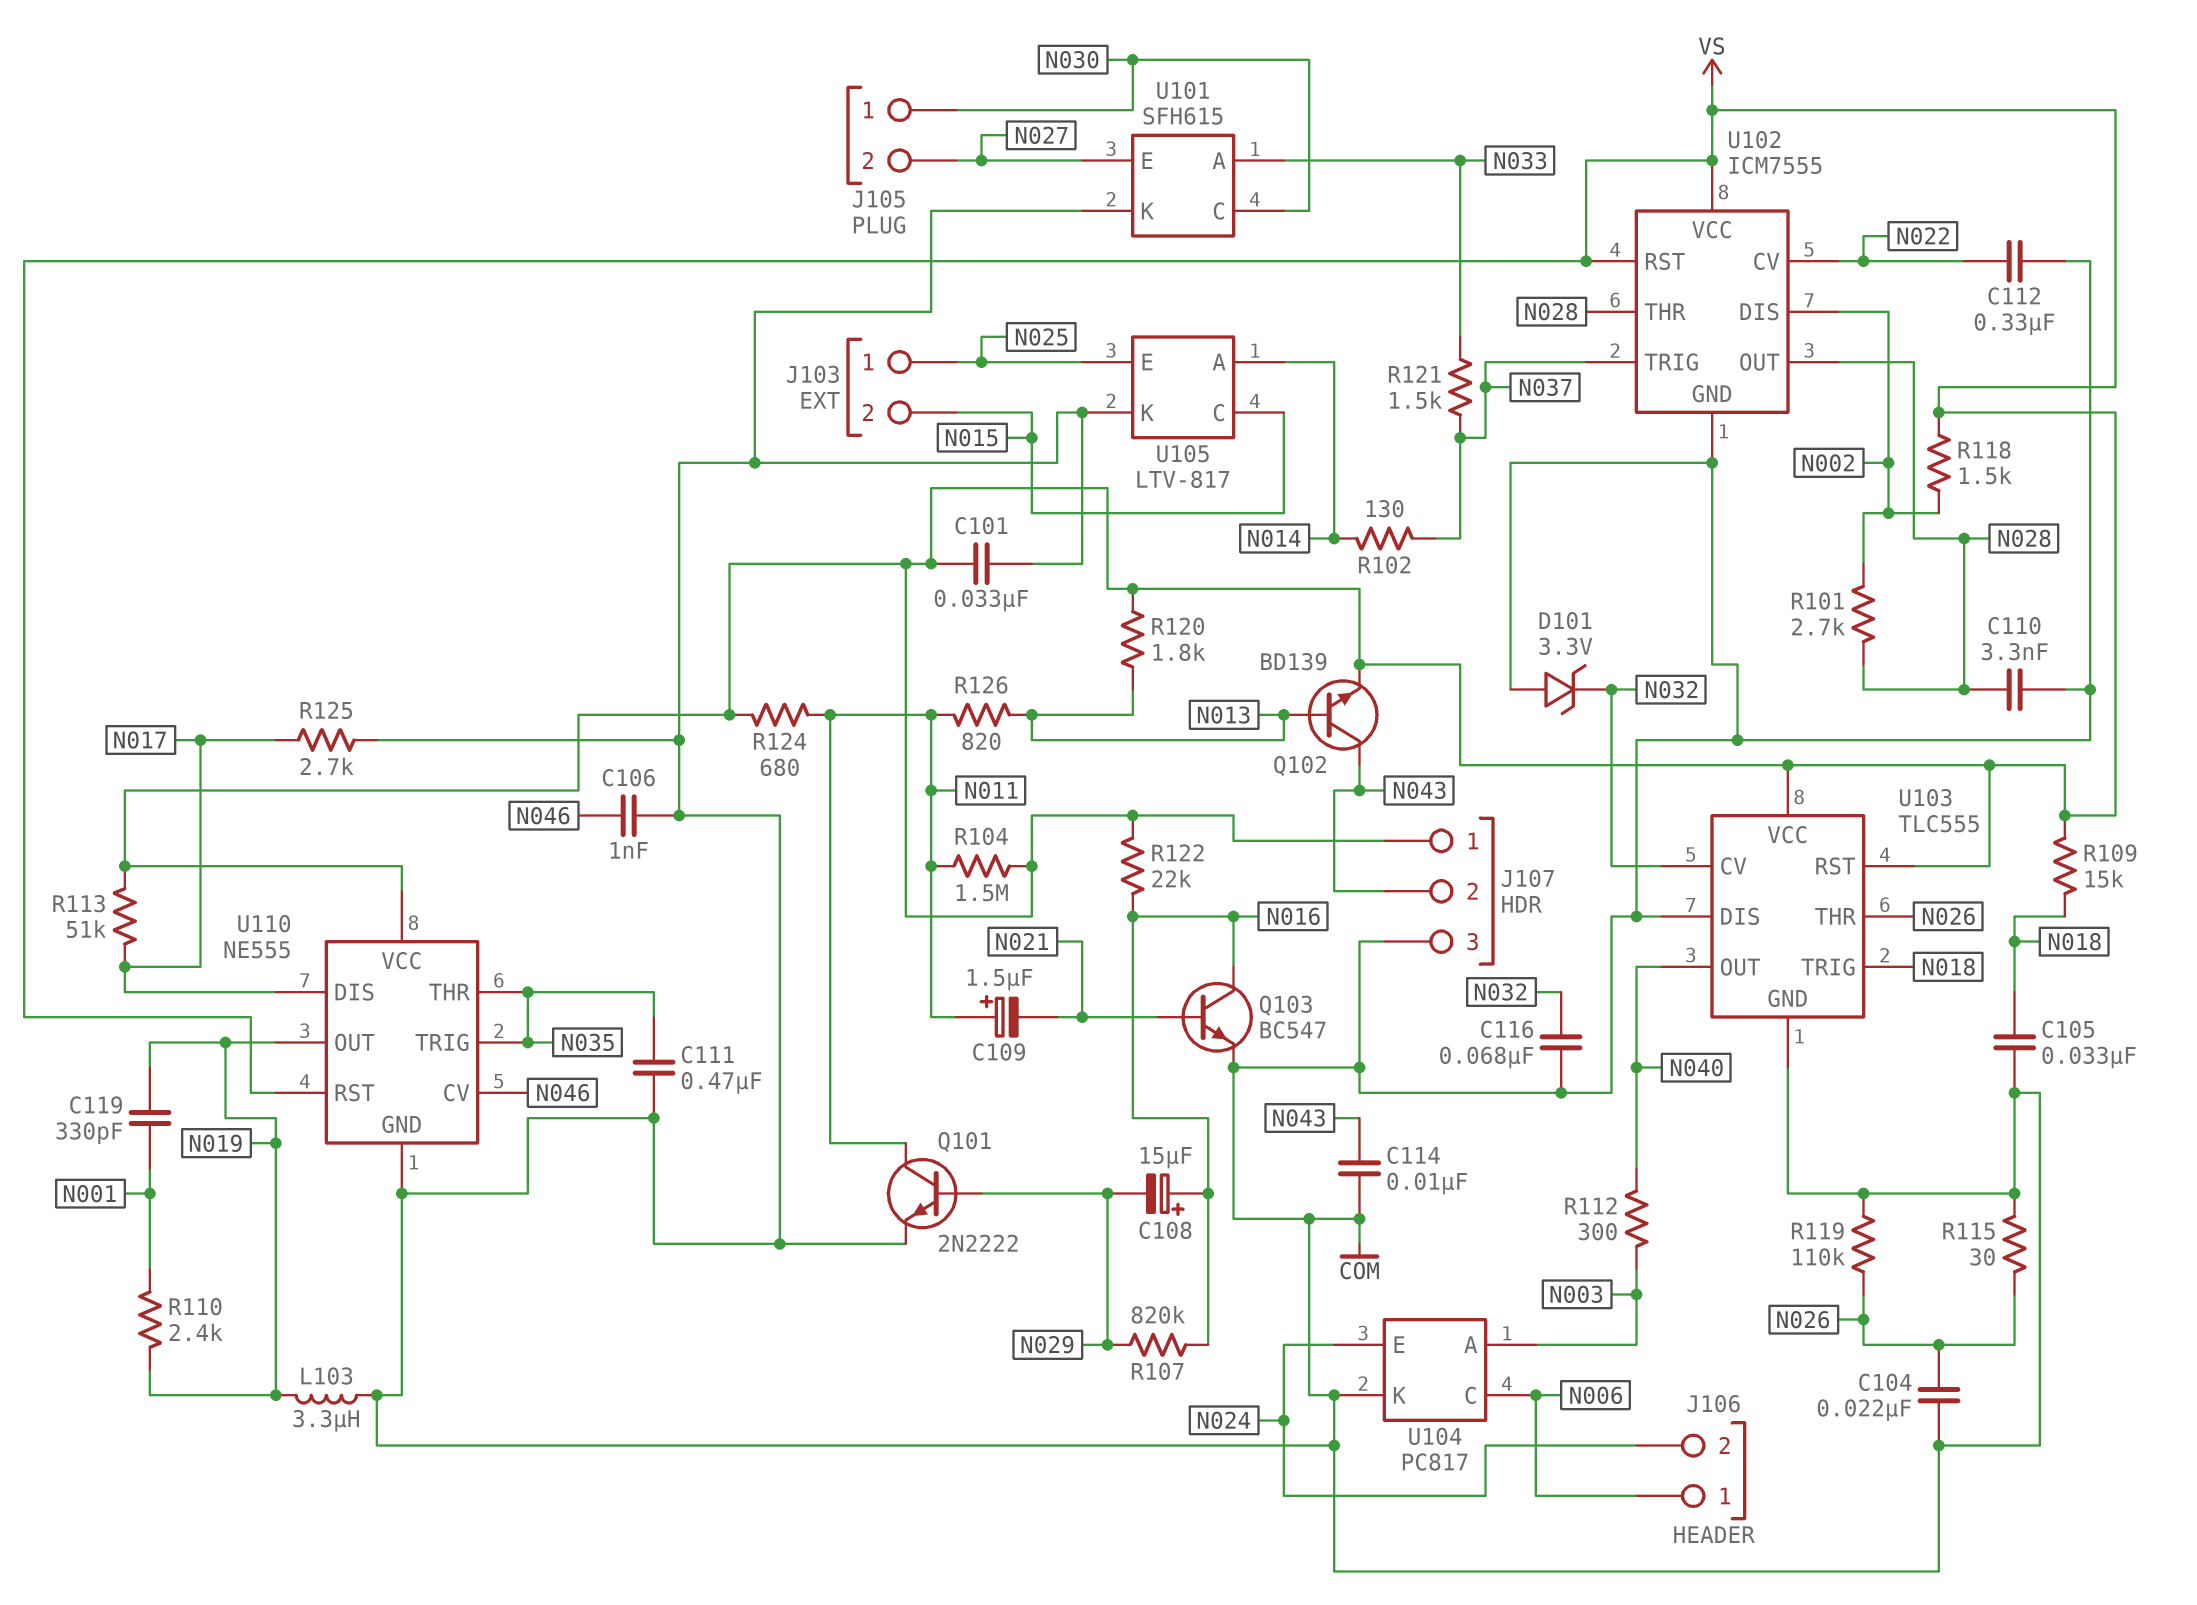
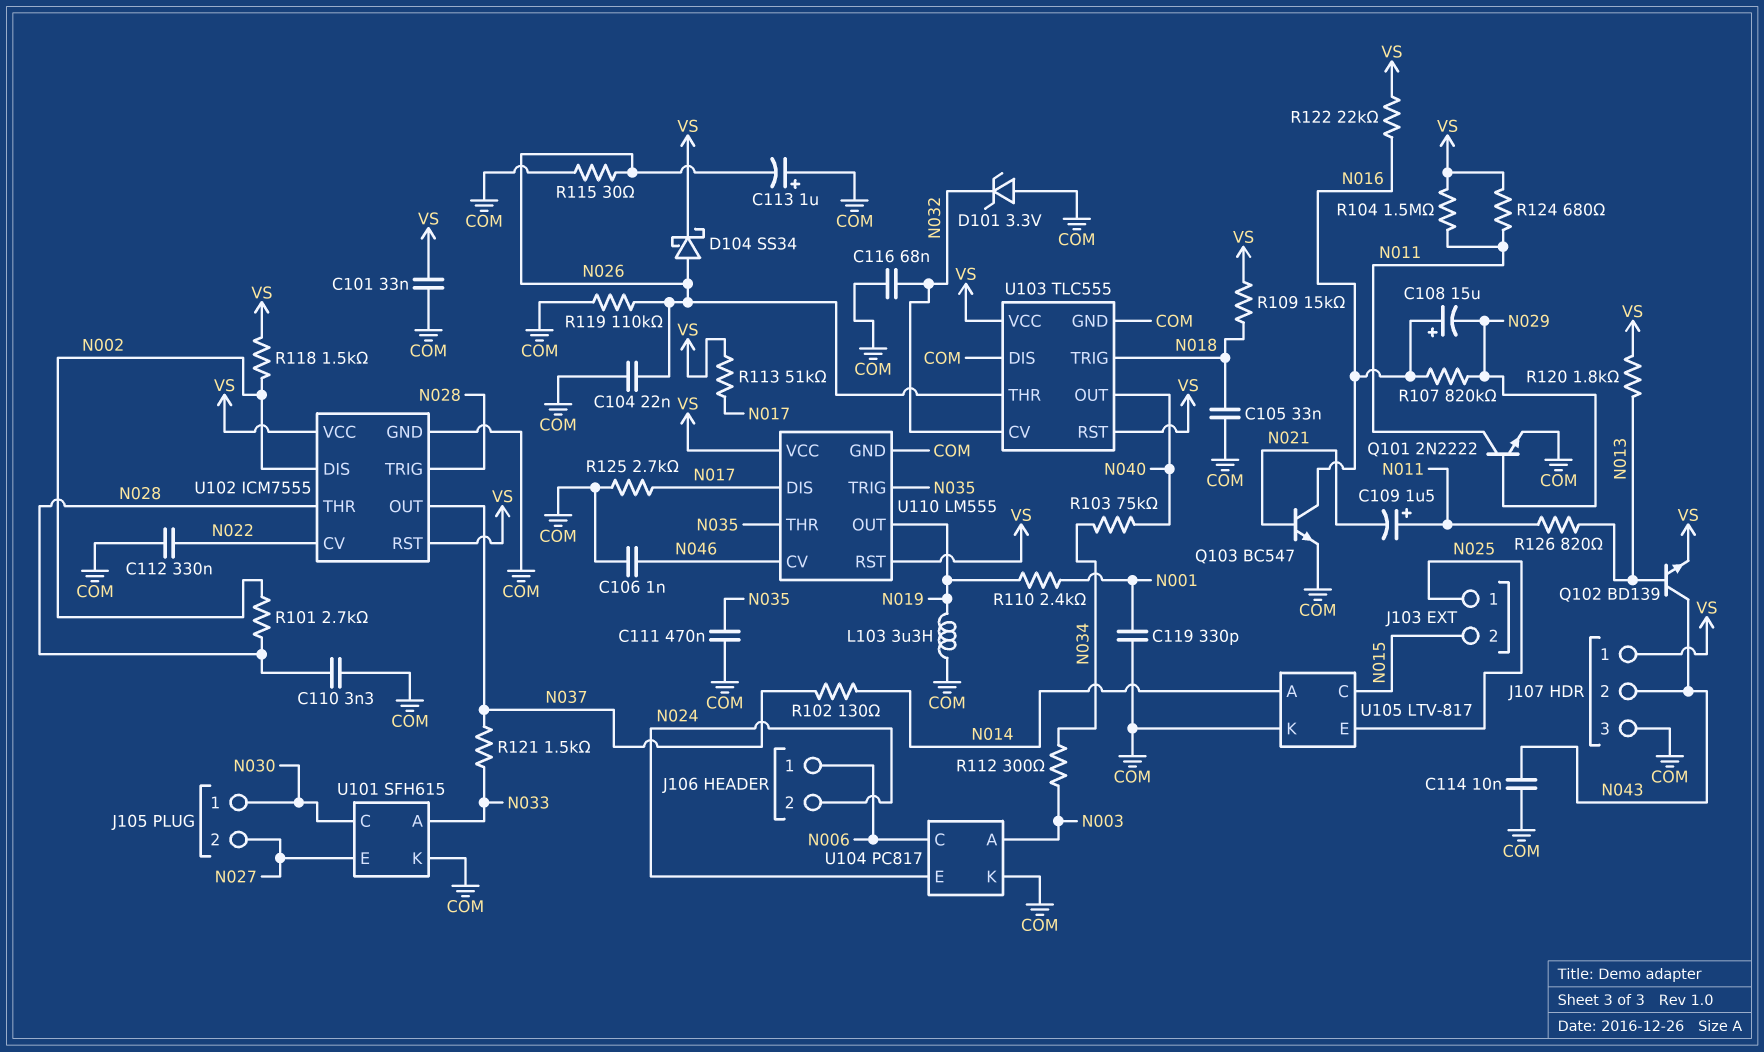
C113: none -> 1uF (plus COM, minus N026)
C119: 330pF (N001, N019) -> 330pF (COM, N001)
D104: none -> schottky SS34 (A N026, K VS)
R103: none -> 75k (N034, N040)
R112: 300 (N003, N040) -> 300 (N003, N034)
U102 pin OUT: N028 -> N037
U102 pin TRIG: N037 -> N028
U110: NE555 -> LM555

